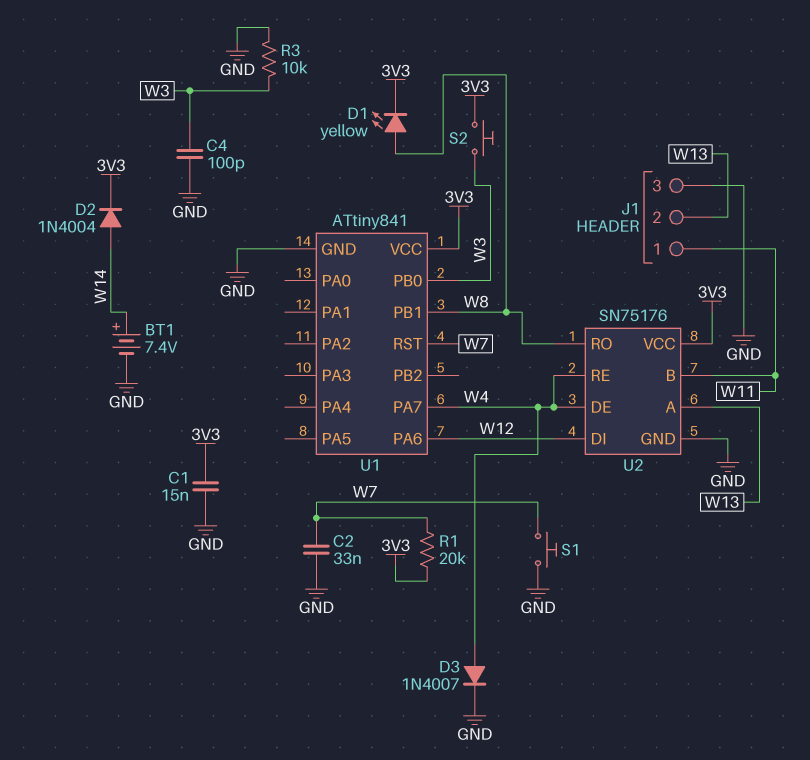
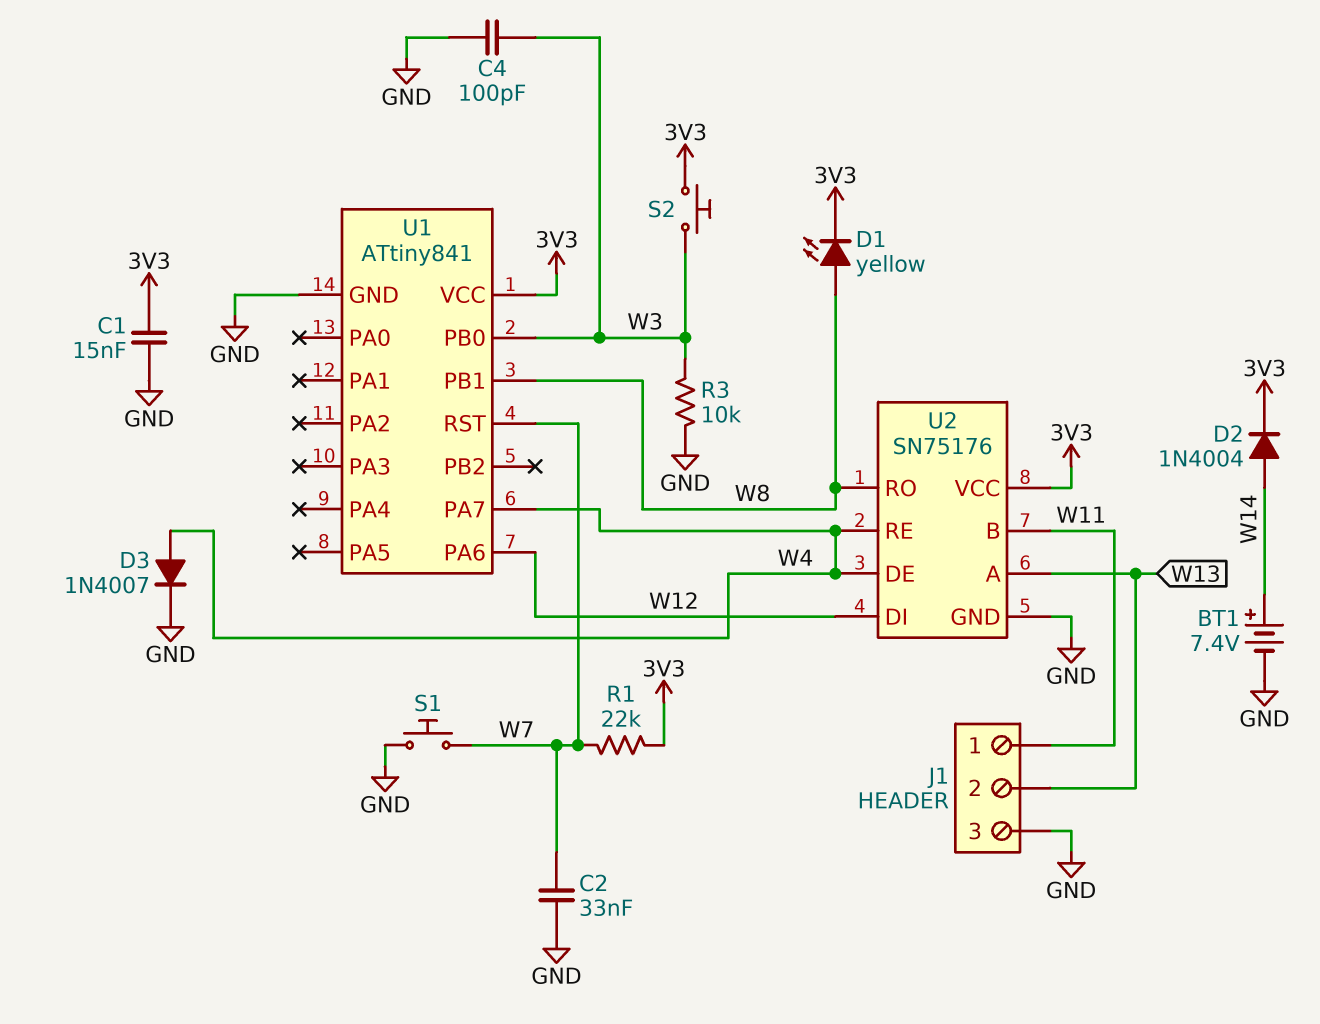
R1: 20k (3V3, W7) -> 22k (3V3, W7)

